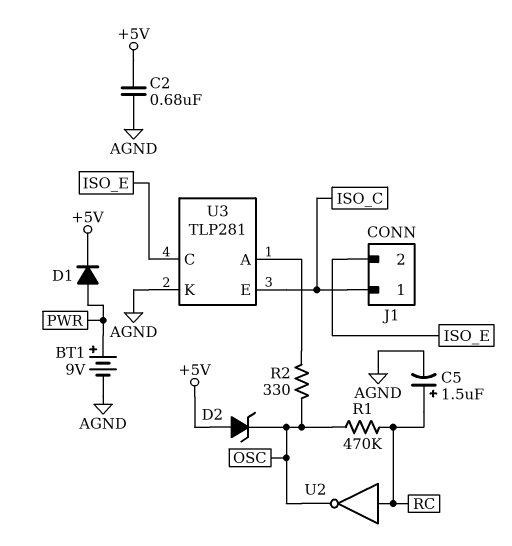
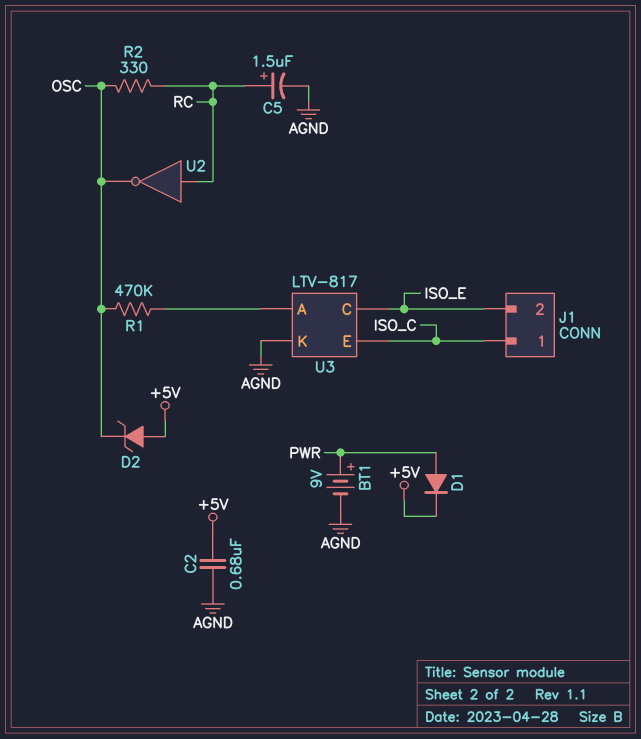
R1: 470k (OSC, RC) -> 470k (OSC, U3/A)
R2: 330 (OSC, U3/A) -> 330 (OSC, RC)
U3: TLP281 -> LTV-817

